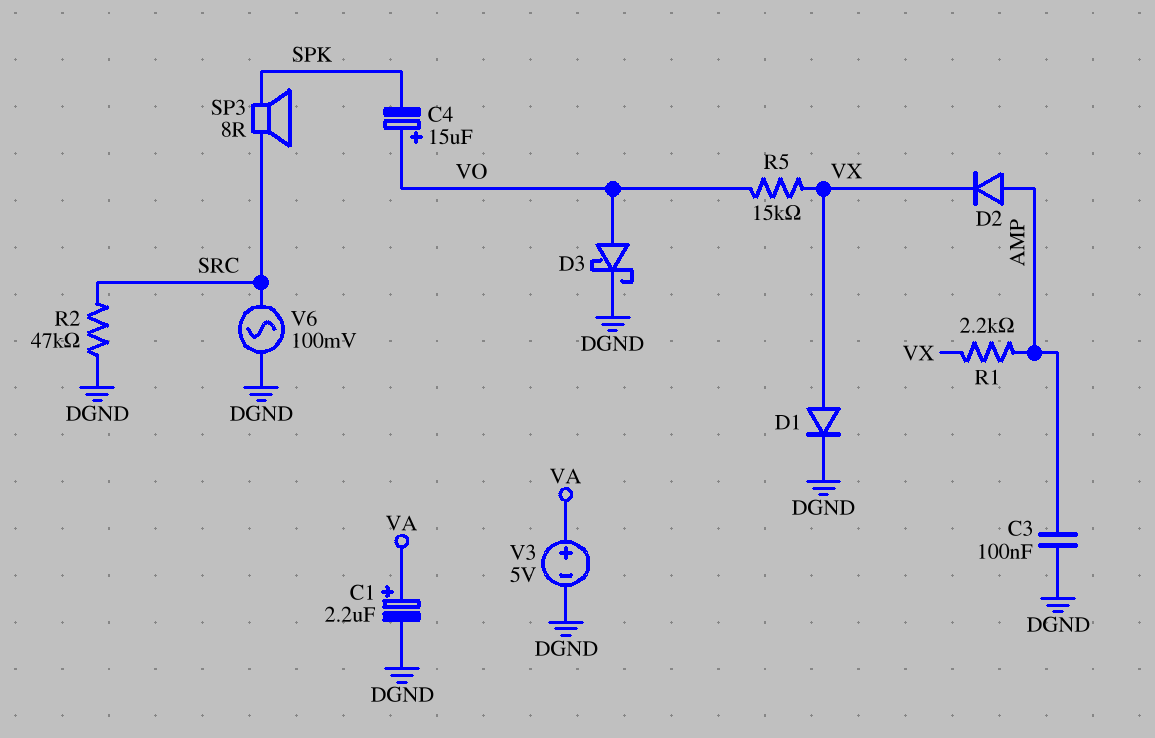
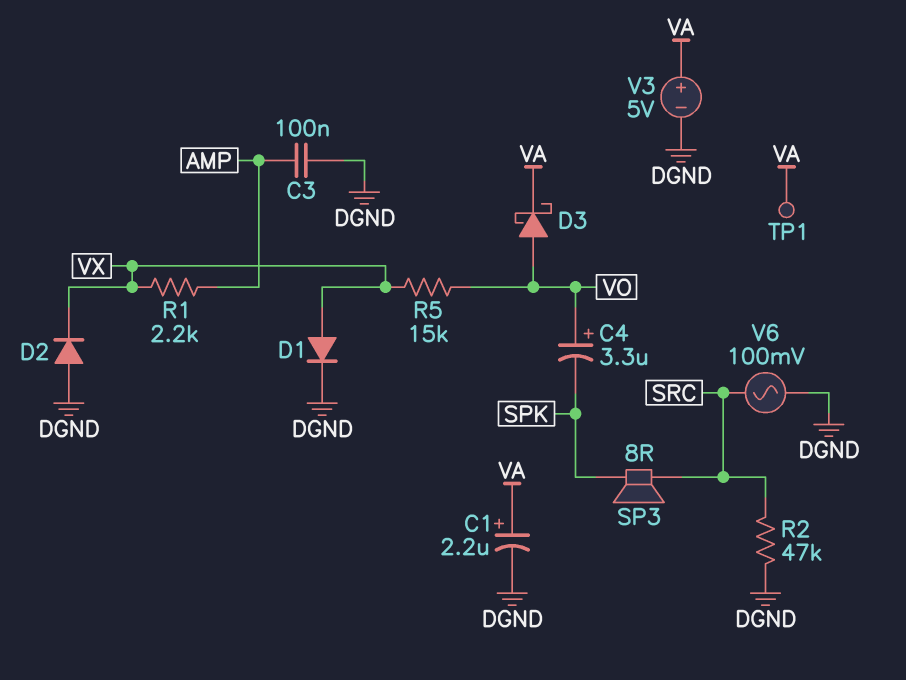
C4: 15uF (plus VO, minus SPK) -> 3.3uF (plus VO, minus SPK)
D2: diode (A AMP, K VX) -> diode (A DGND, K VX)
D3: schottky (A VO, K DGND) -> schottky (A VO, K VA)
TP1: none -> test point (VA)

